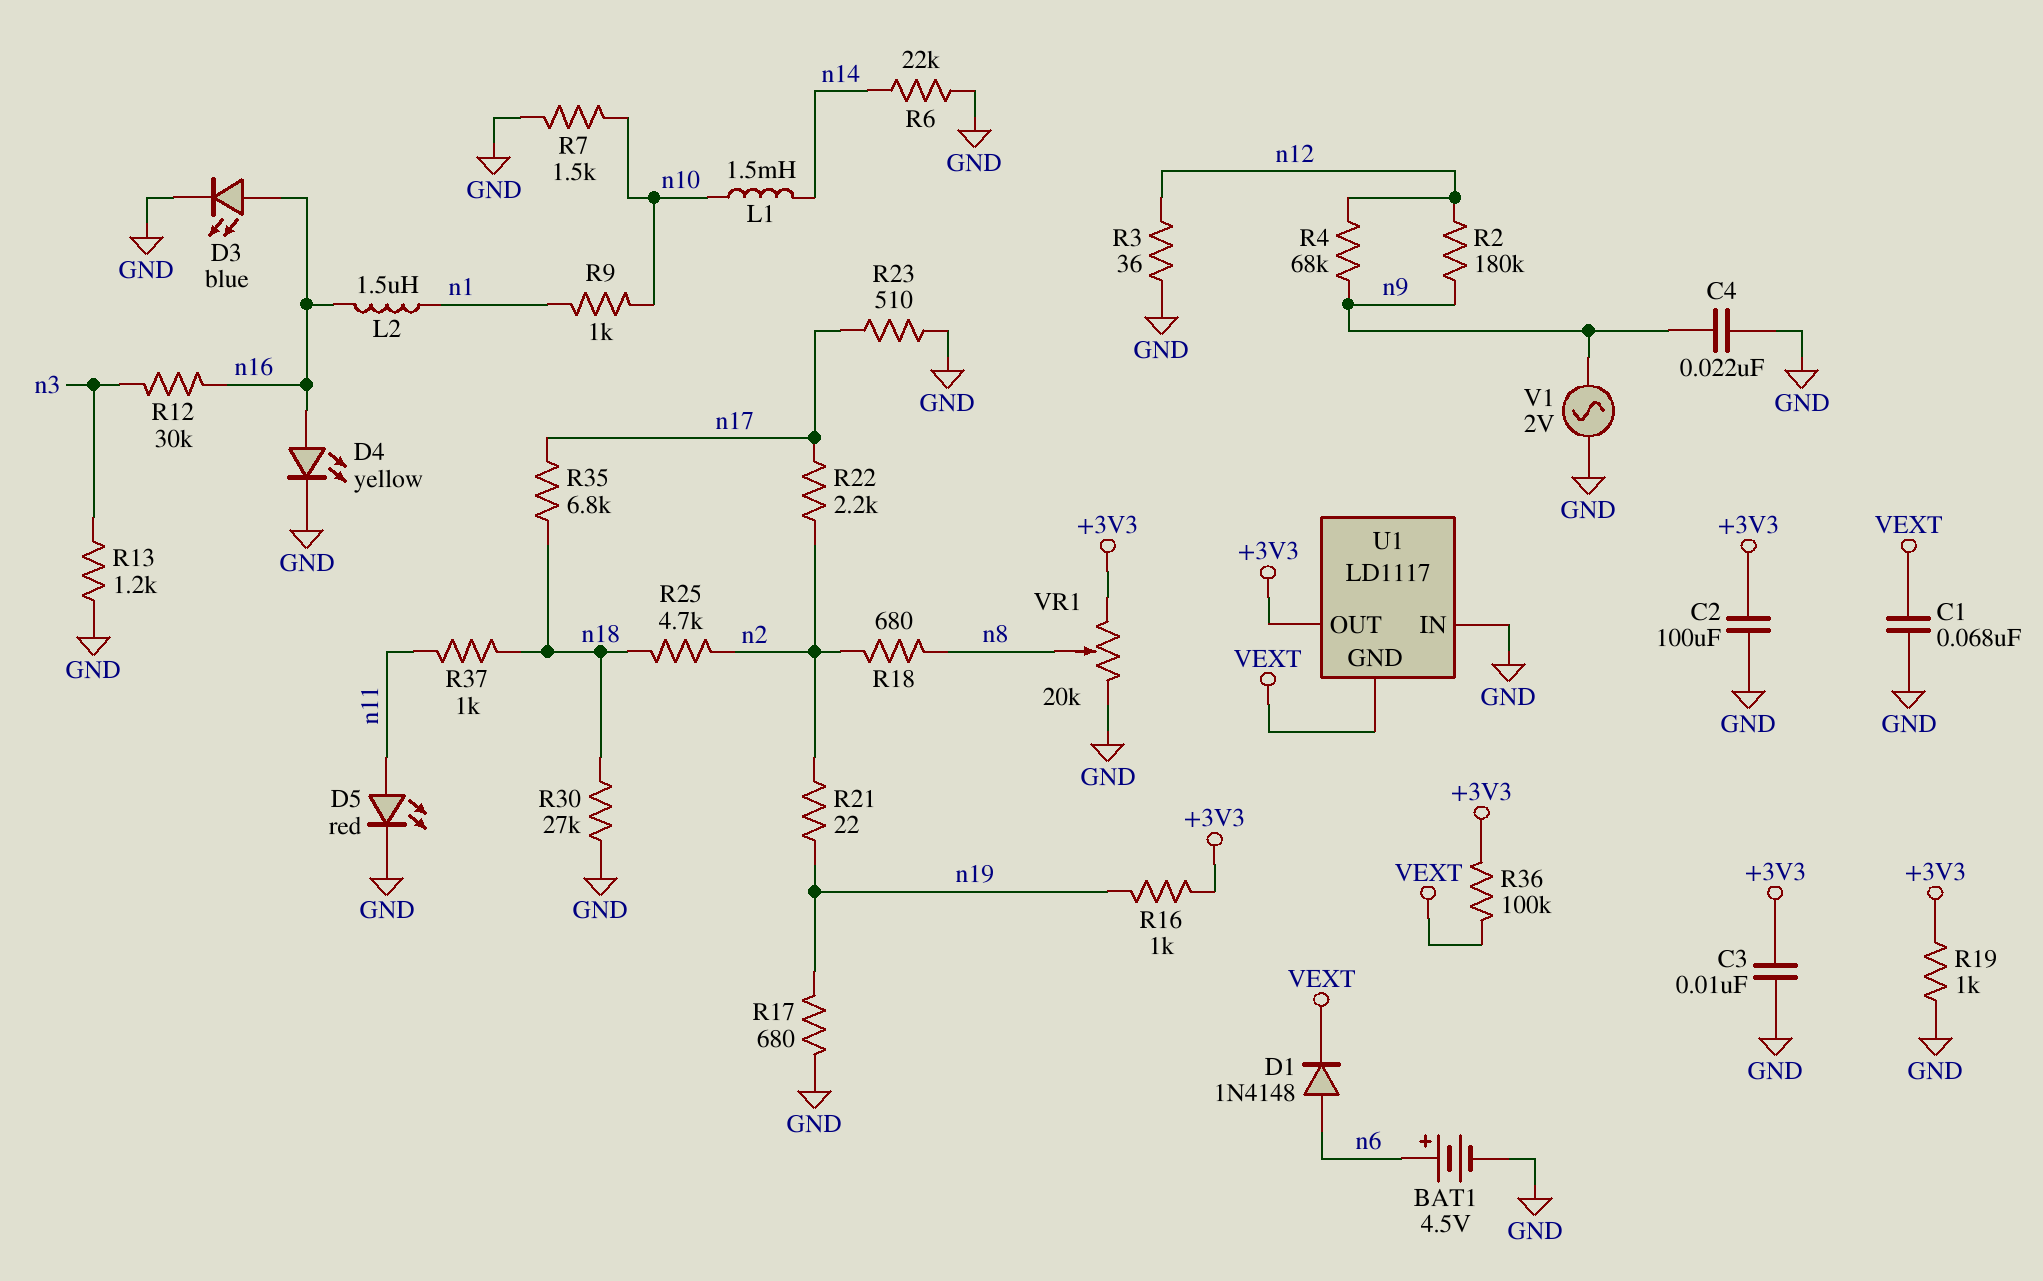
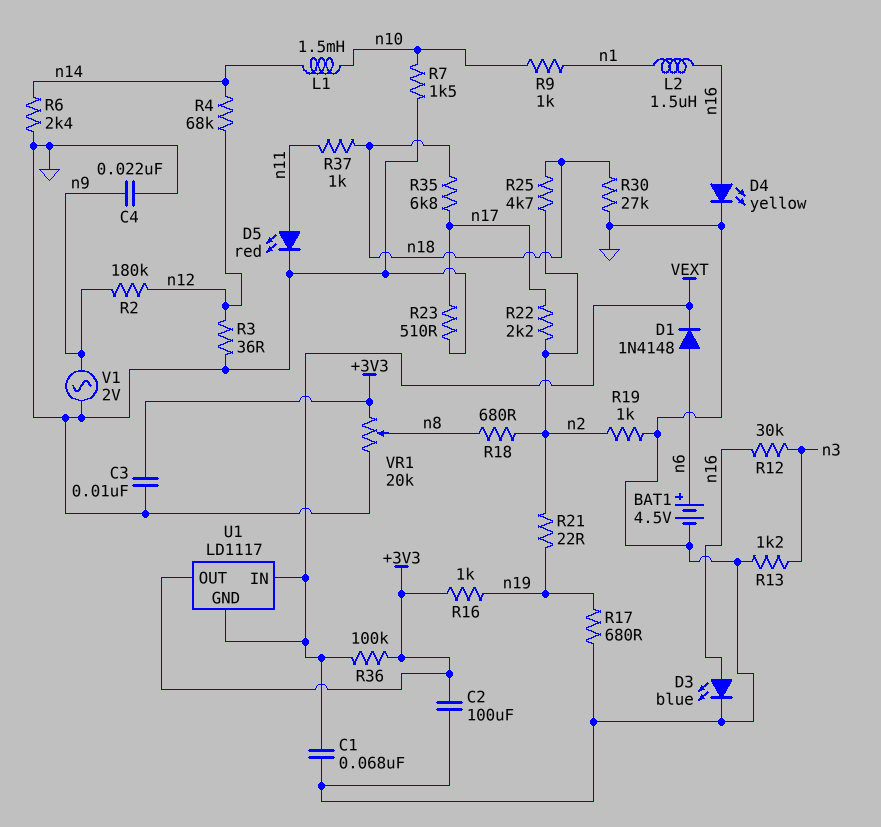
R4: 68k (n9, n12) -> 68k (n12, n14)
R6: 22k (GND, n14) -> 2.4k (GND, n14)
R19: 1k (+3V3, GND) -> 1k (GND, n2)
U1 pin IN: GND -> VEXT

